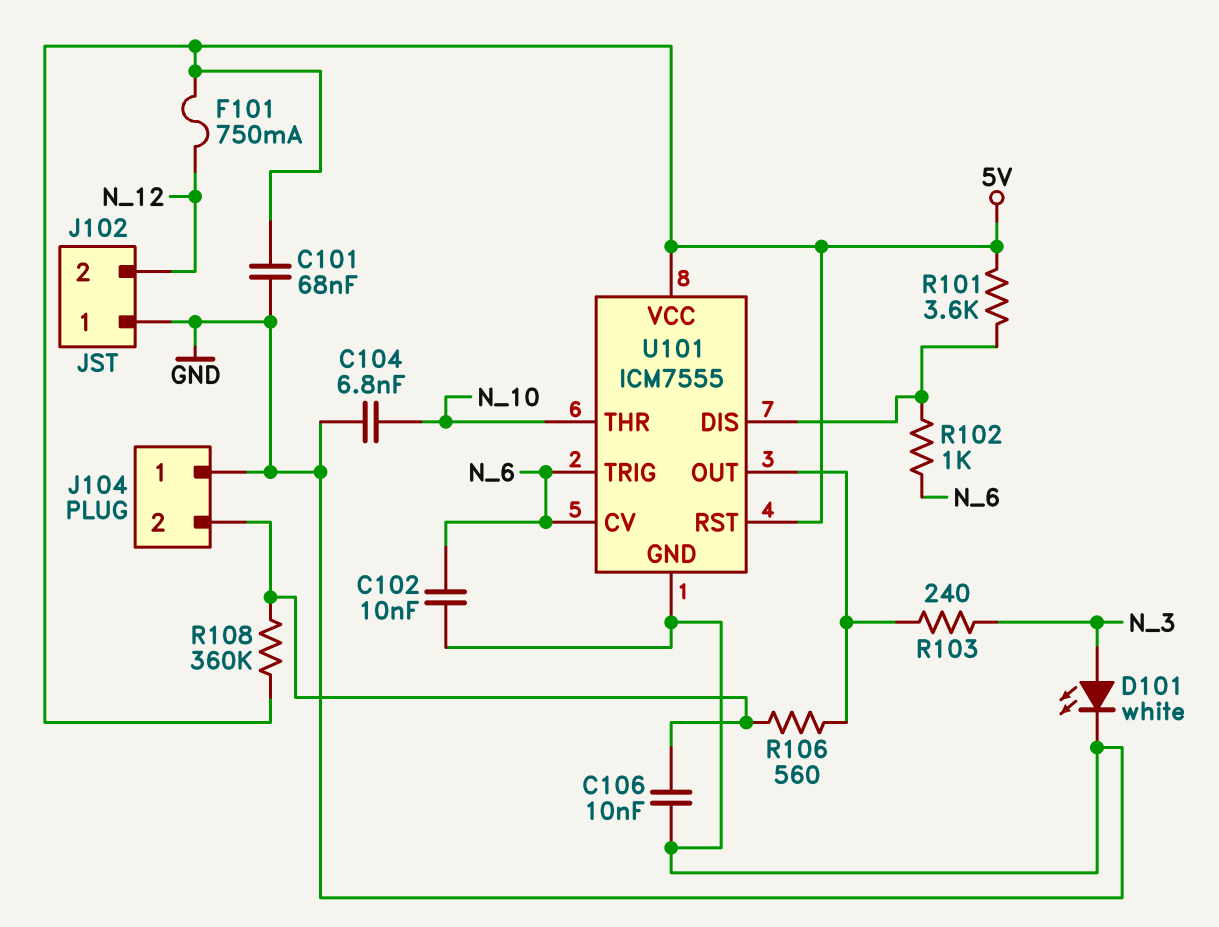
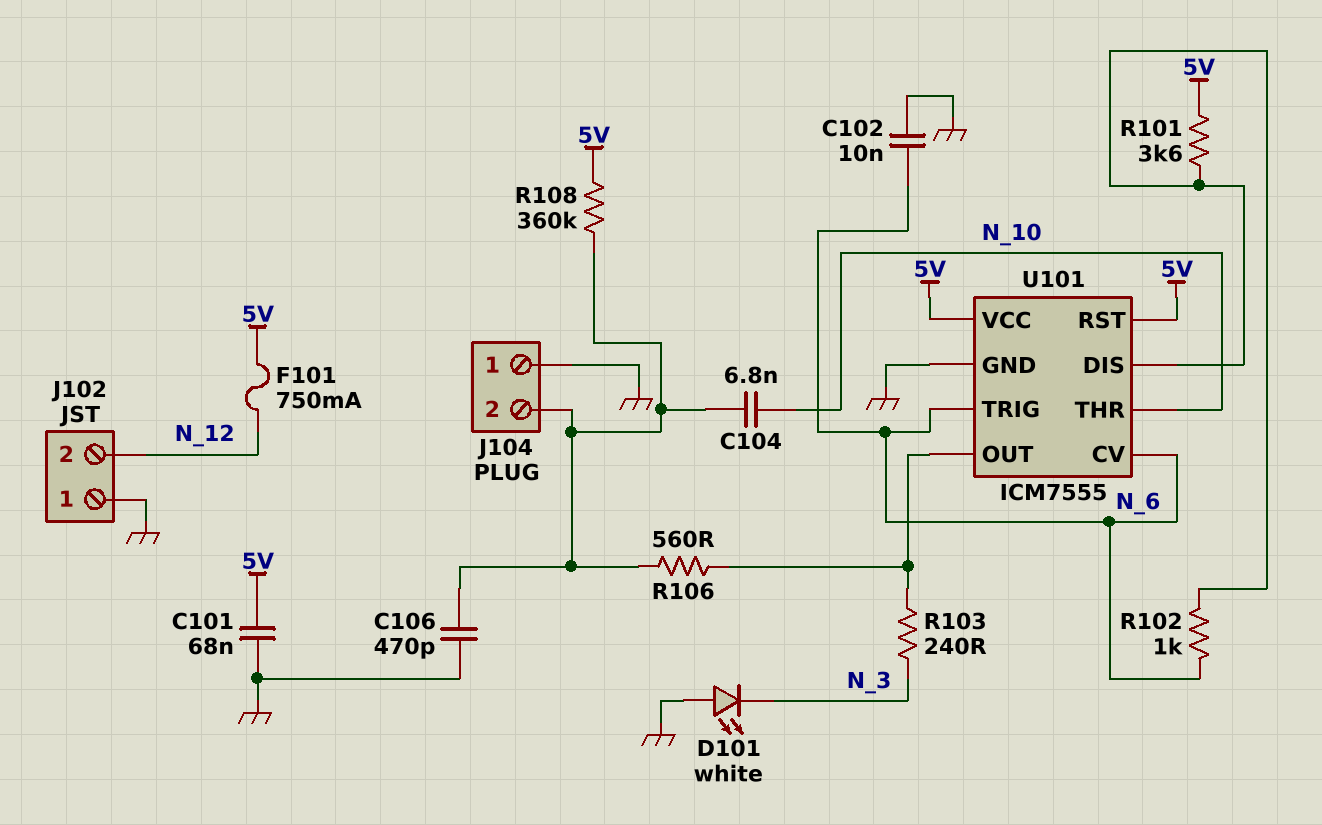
C104: 6.8nF (GND, N_10) -> 6.8nF (J104/2, N_10)
C106: 10nF (GND, J104/2) -> 470pF (GND, J104/2)
D101: LED white (A N_3, K GND) -> LED white (A GND, K N_3)

